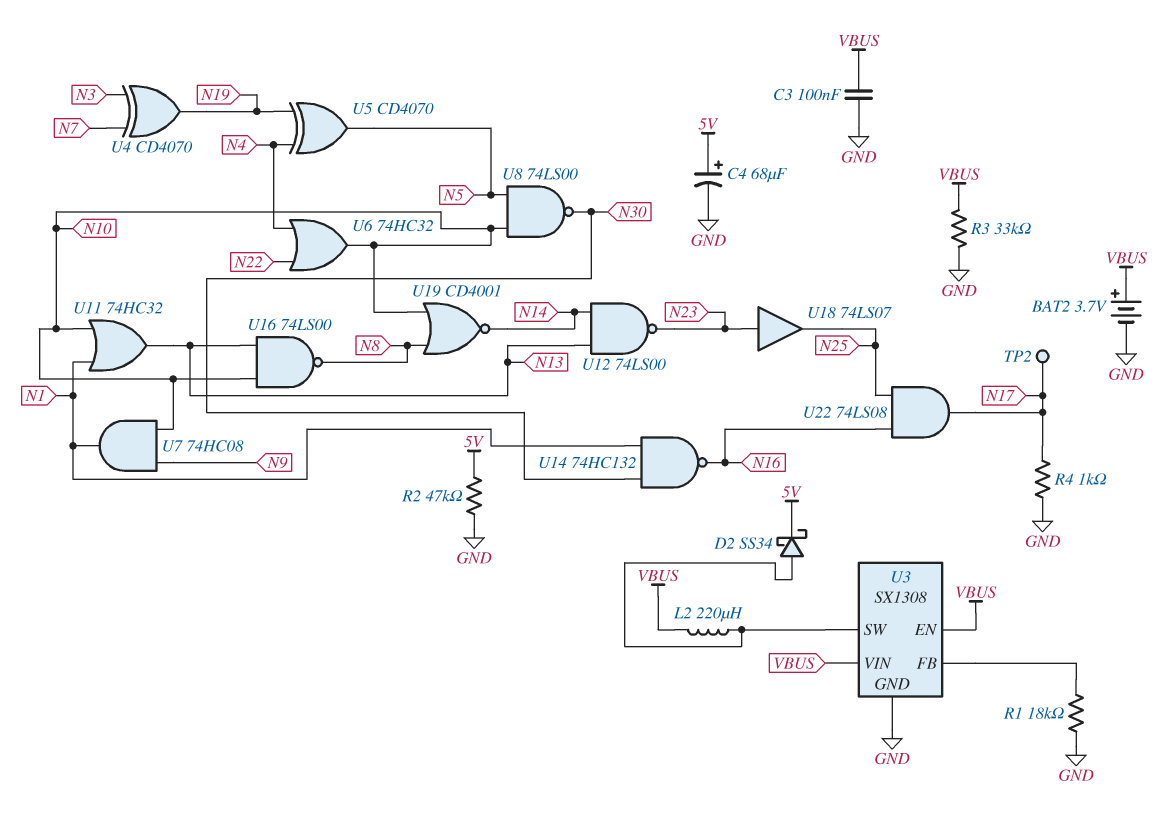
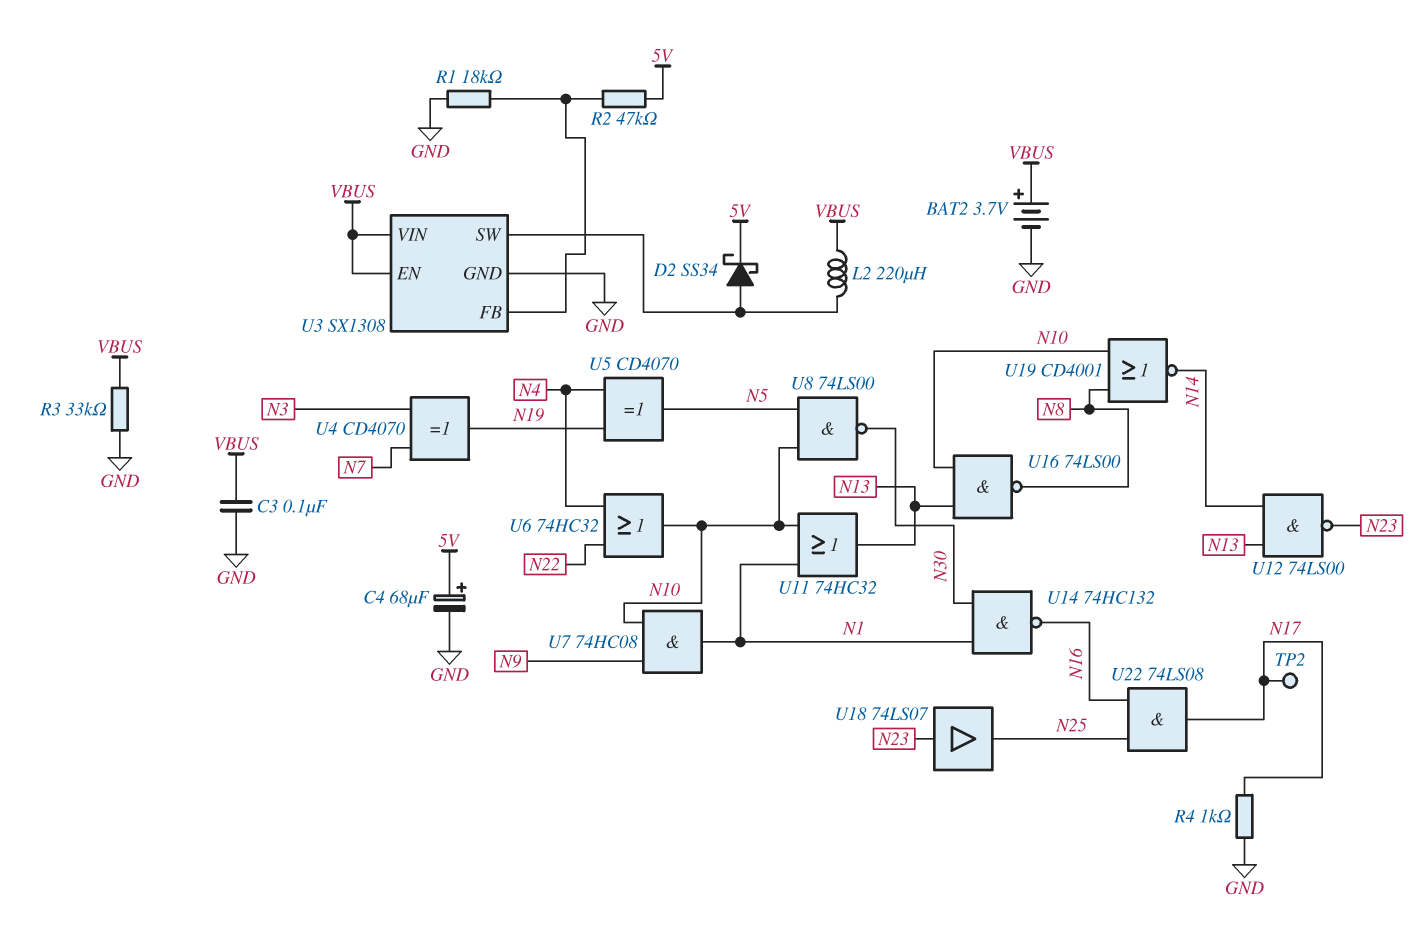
R2: 47k (5V, GND) -> 47k (5V, U3/FB)

